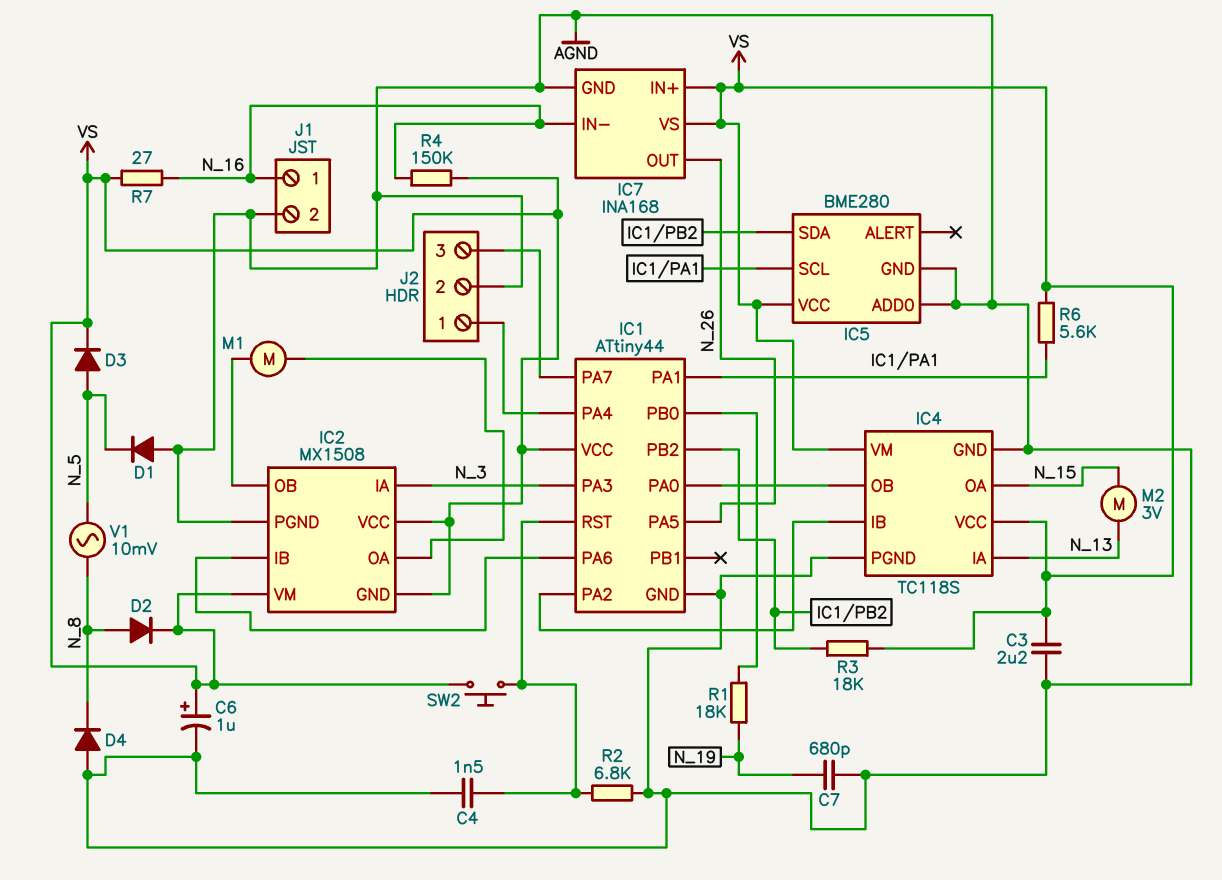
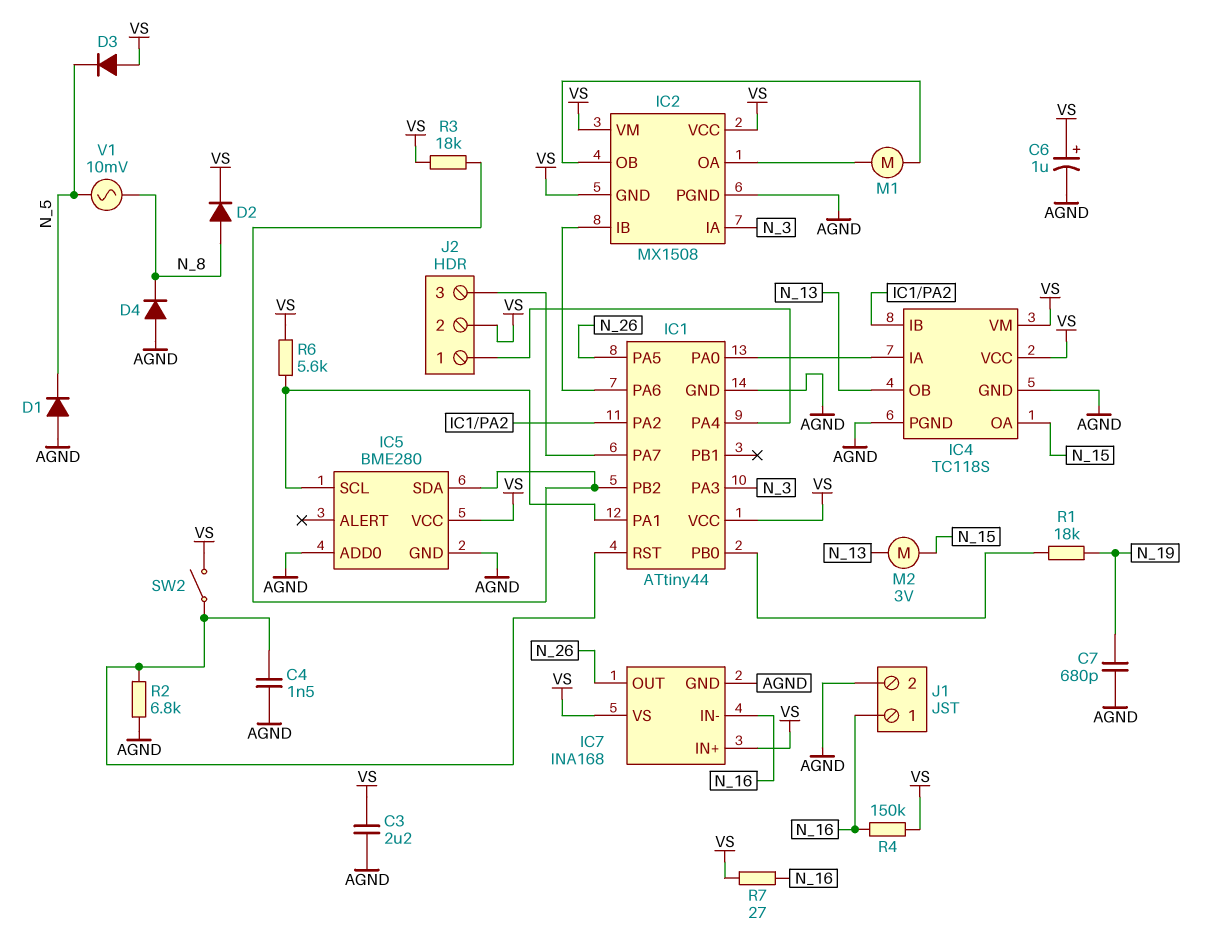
D3: diode (A N_5, K VS) -> diode (A VS, K N_5)
IC4 pin IA: N_13 -> IC1/PA0
IC4 pin OB: IC1/PA0 -> N_13
J2 pin 2: AGND -> VS
SW2: button (IC1/RST, VS) -> switch (IC1/RST, VS)

